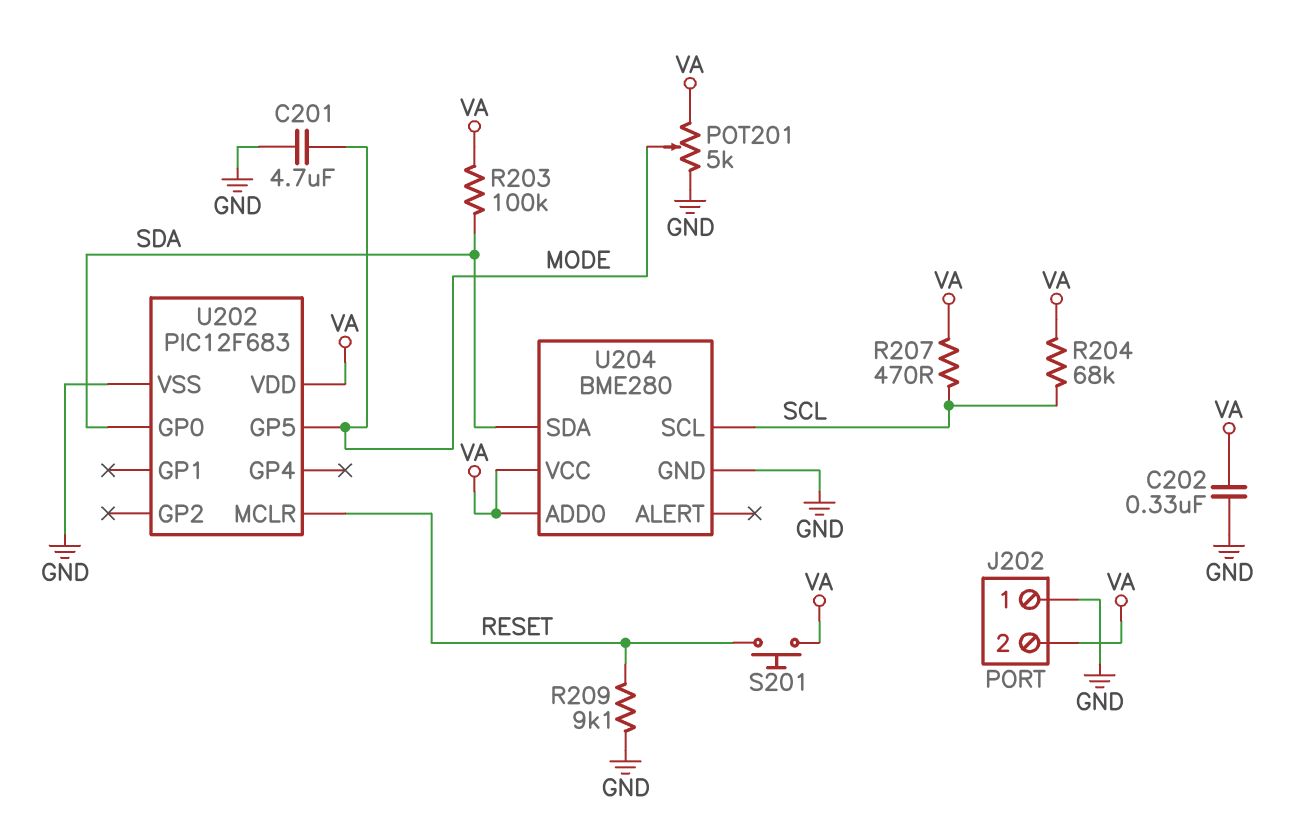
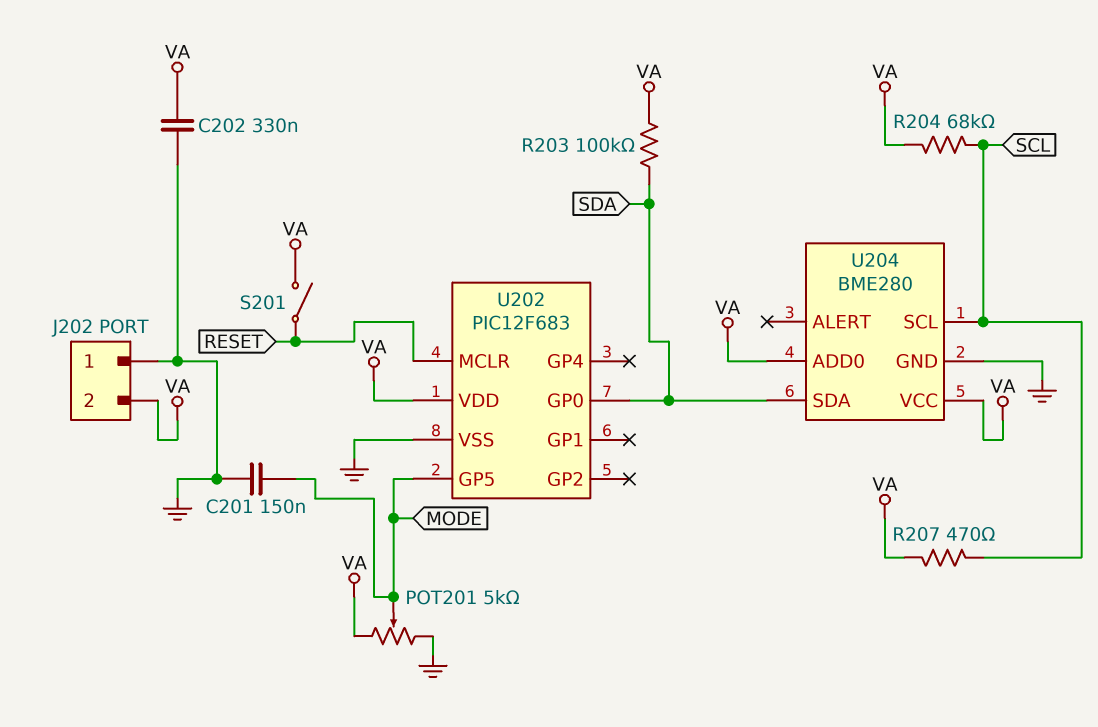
C201: 4.7uF (GND, MODE) -> 150nF (GND, MODE)
R209: 9.1k (GND, RESET) -> none
S201: button (RESET, VA) -> switch (RESET, VA)

